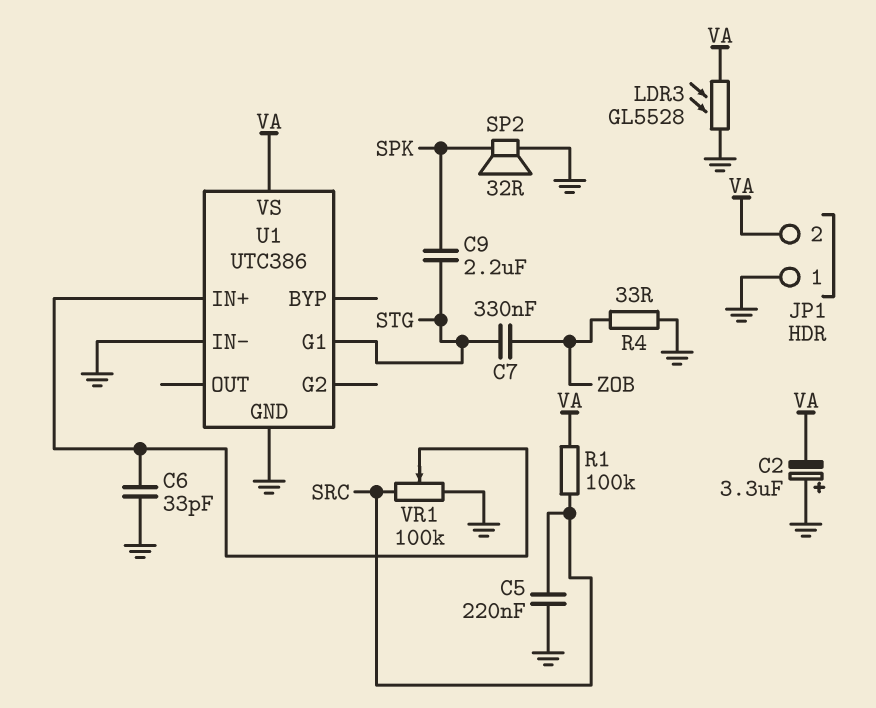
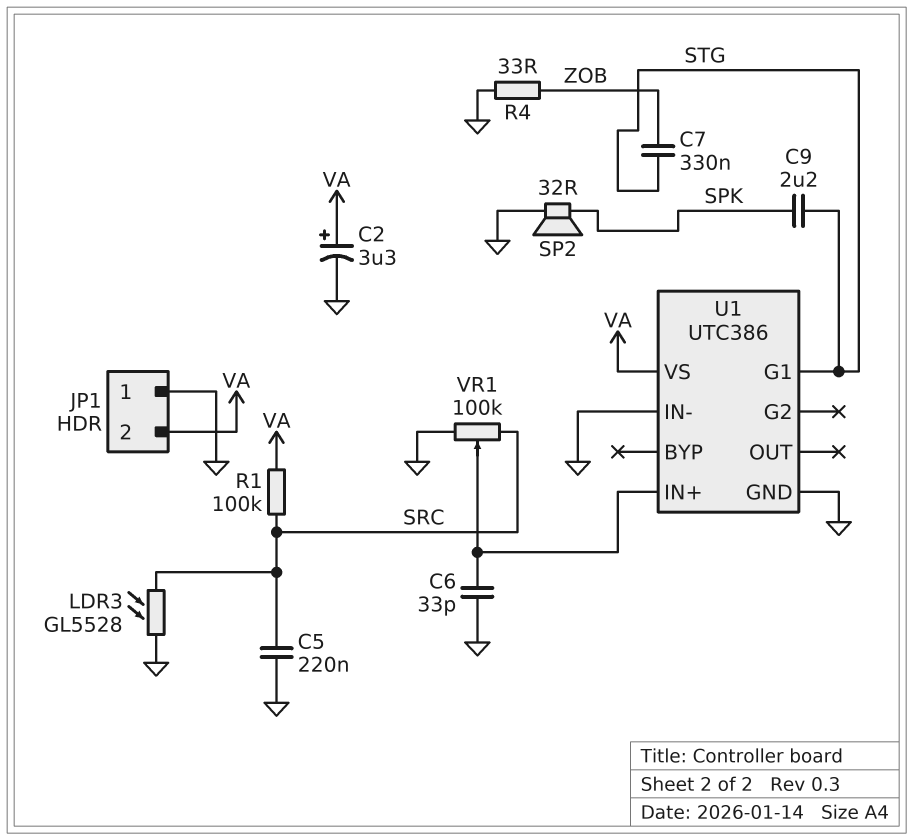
C2: 3.3uF (plus GND, minus VA) -> 3.3uF (plus VA, minus GND)
LDR3: GL5528 (GND, VA) -> GL5528 (GND, SRC)

